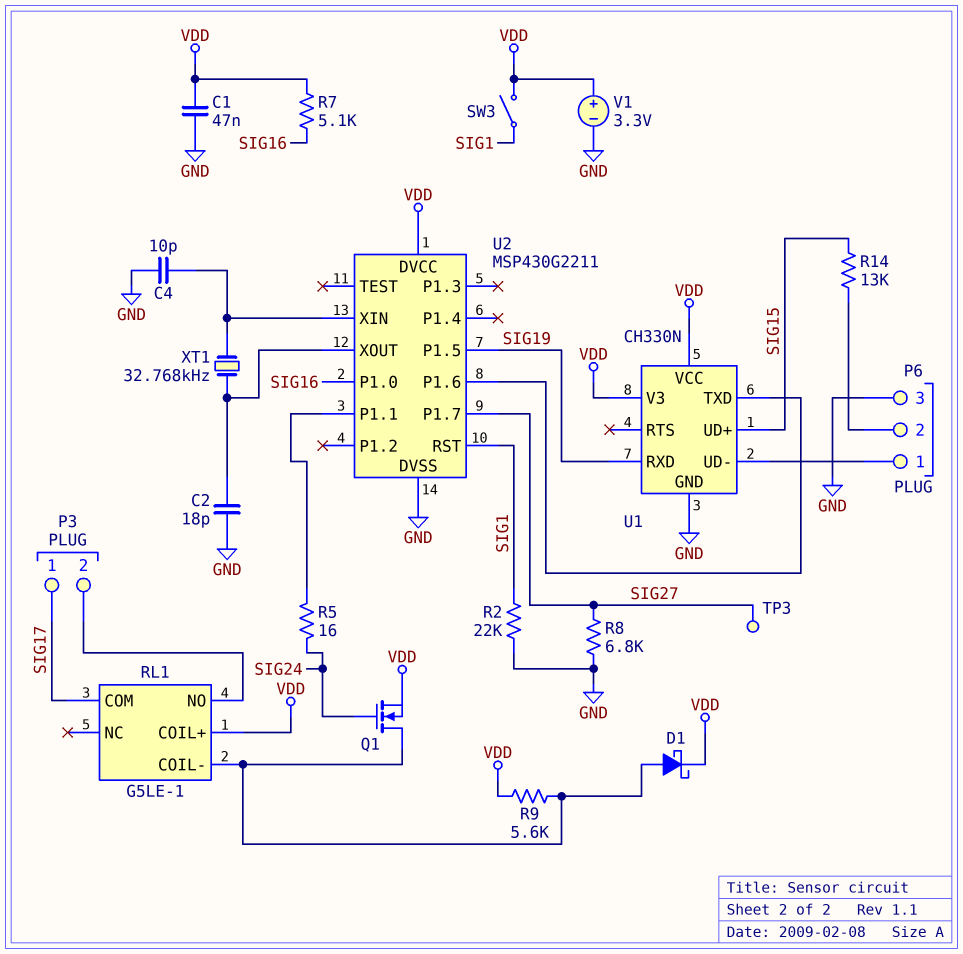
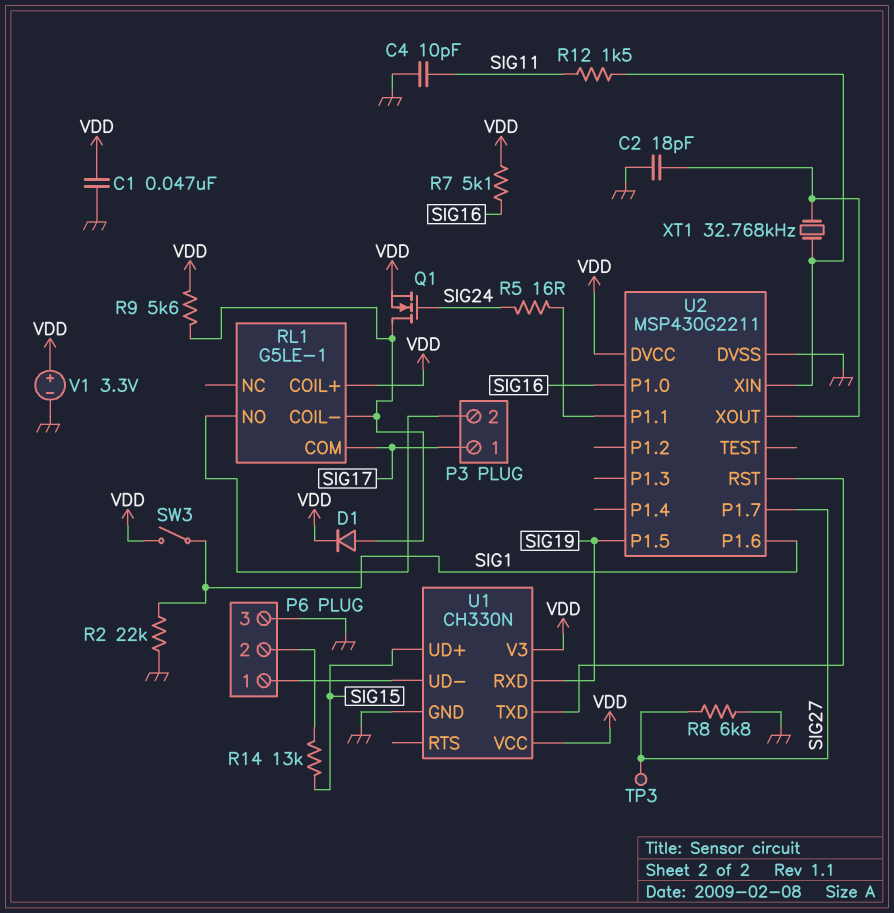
C4: 10pF (GND, U2/XIN) -> 10pF (GND, SIG11)
D1: schottky (A RL1/COIL-, K VDD) -> diode (A RL1/COIL-, K VDD)
R12: none -> 1.5k (SIG11, U2/XIN)
U2 pin P1.6: U1/TXD -> SIG1
U2 pin RST: SIG1 -> U1/TXD

